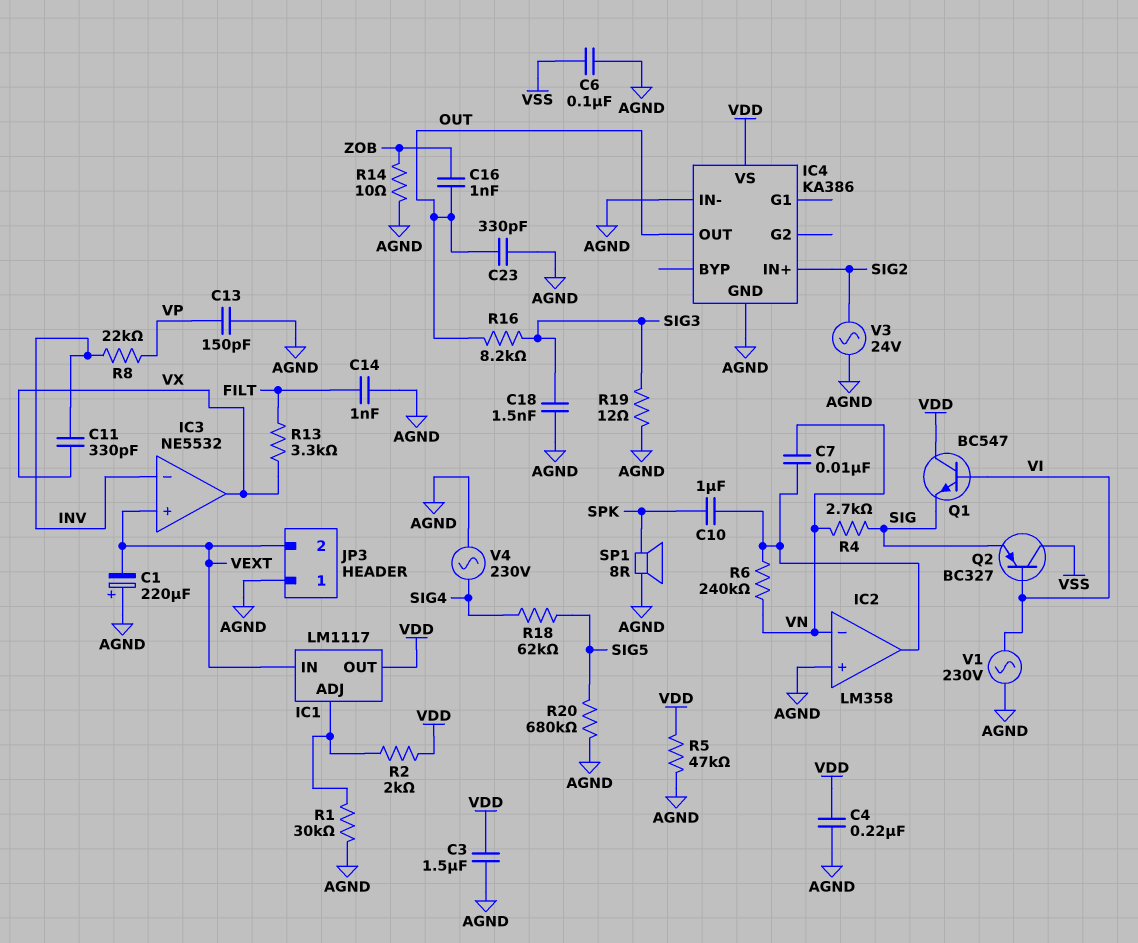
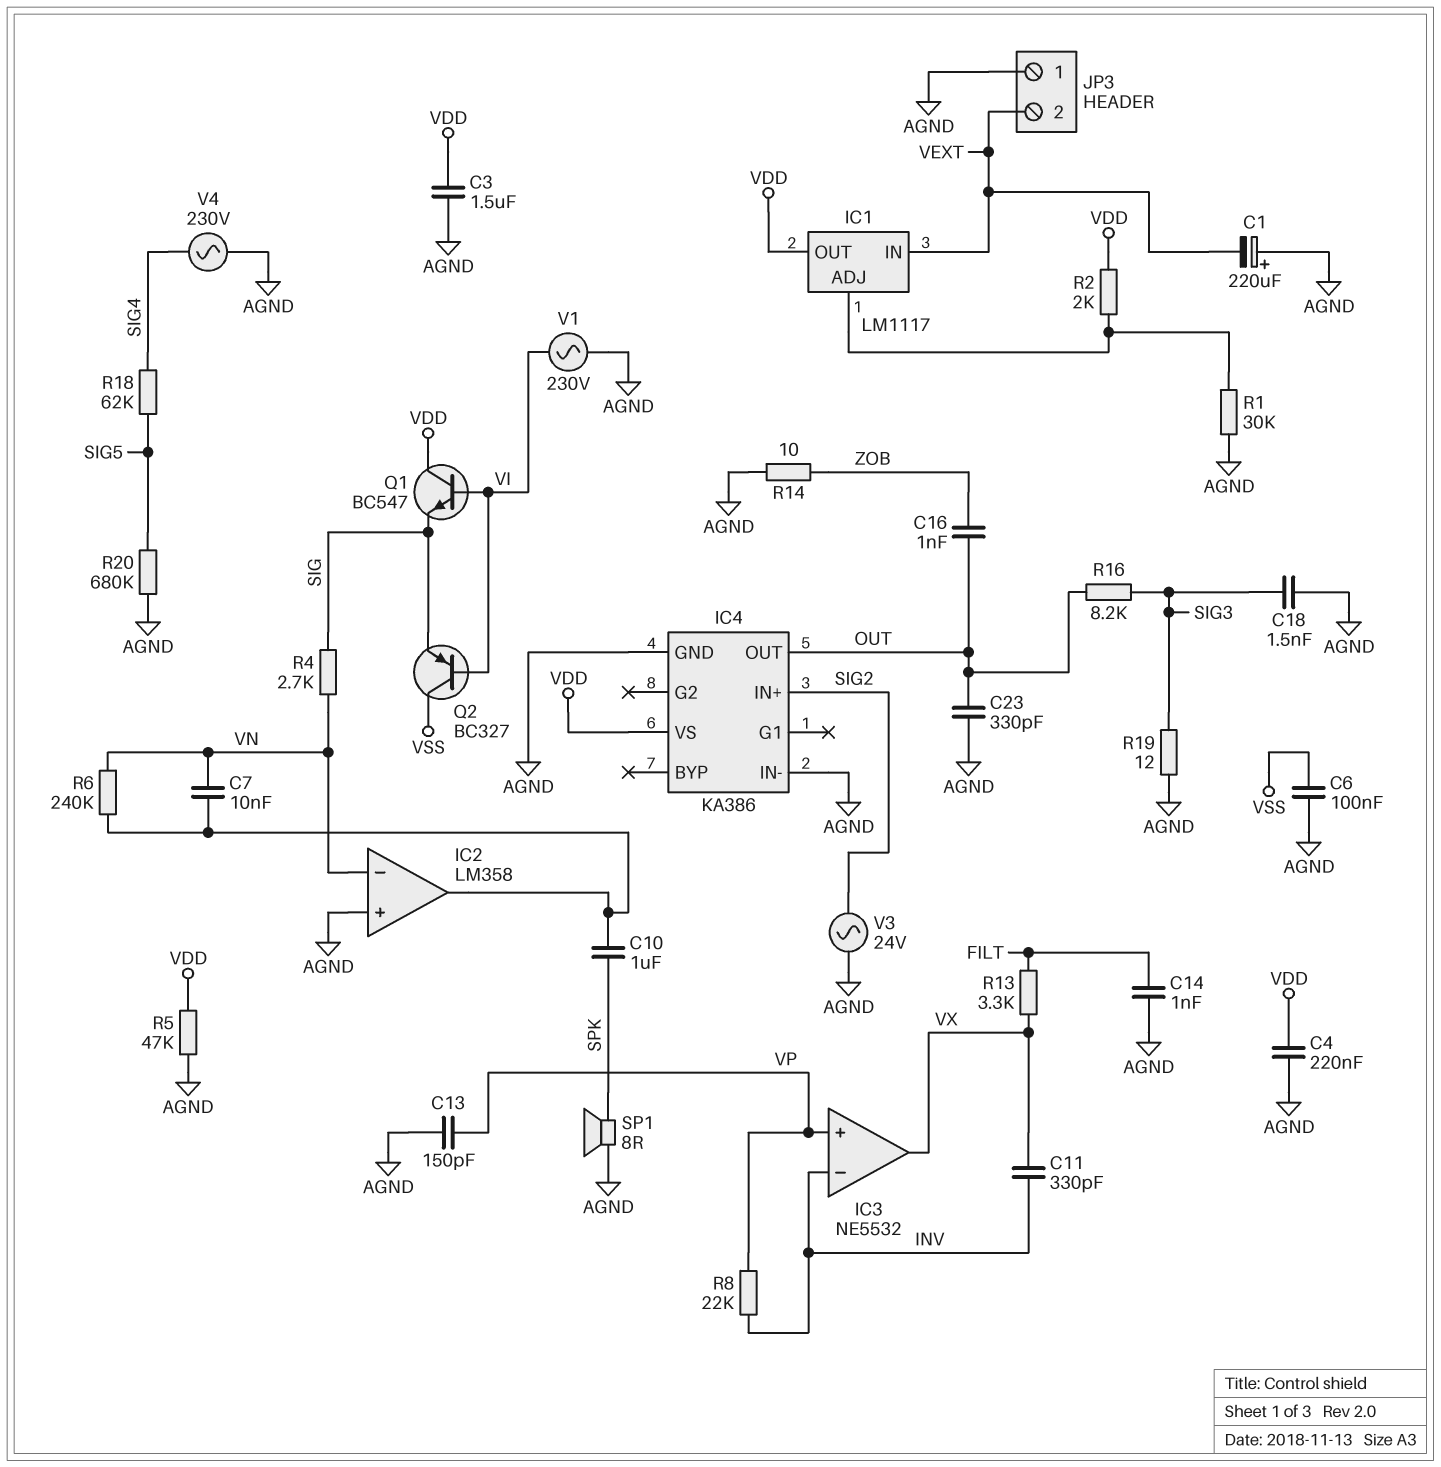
IC3 pin in+: VEXT -> VP

